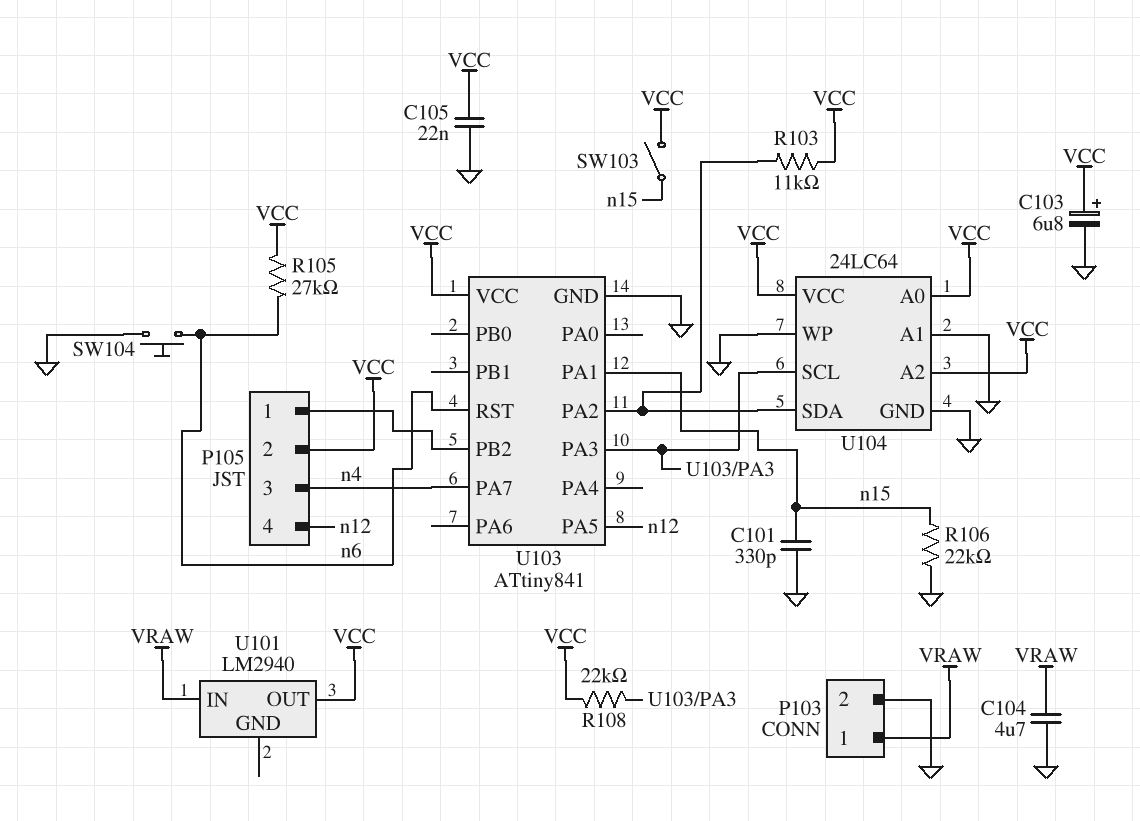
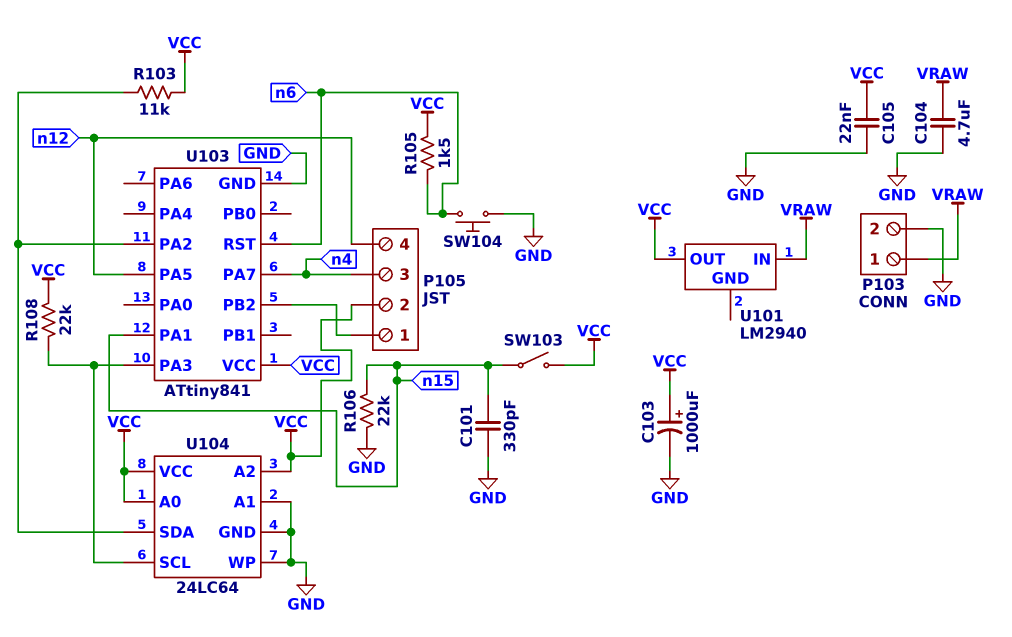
C103: 6.8uF (plus VCC, minus GND) -> 1000uF (plus VCC, minus GND)
R105: 27k (VCC, n6) -> 1.5k (VCC, n6)

